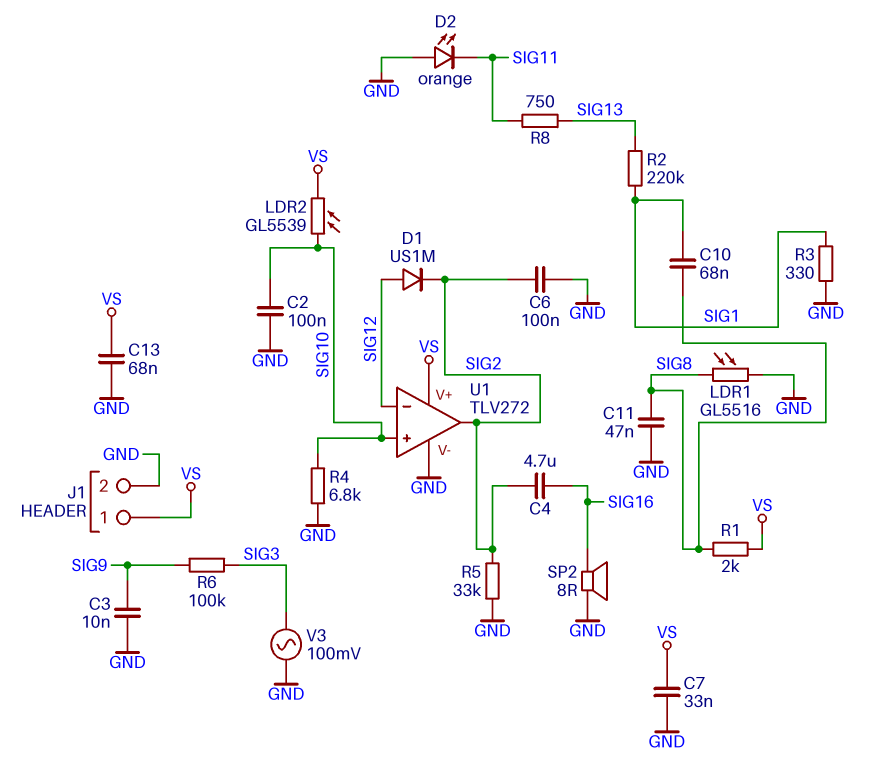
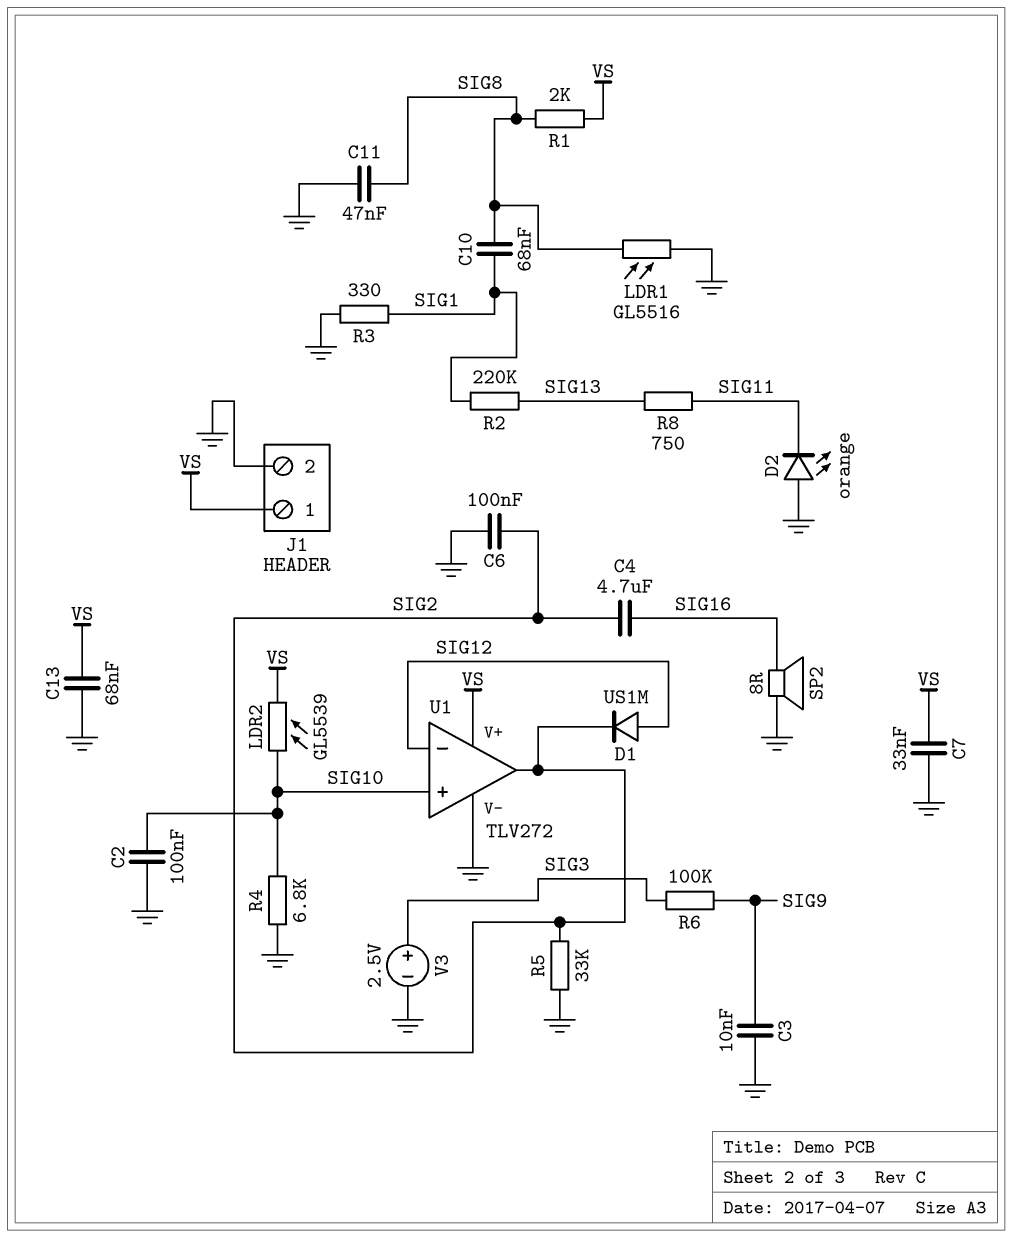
V3: AC 100mV (GND, SIG3) -> 2.5V (plus SIG3, minus GND)

